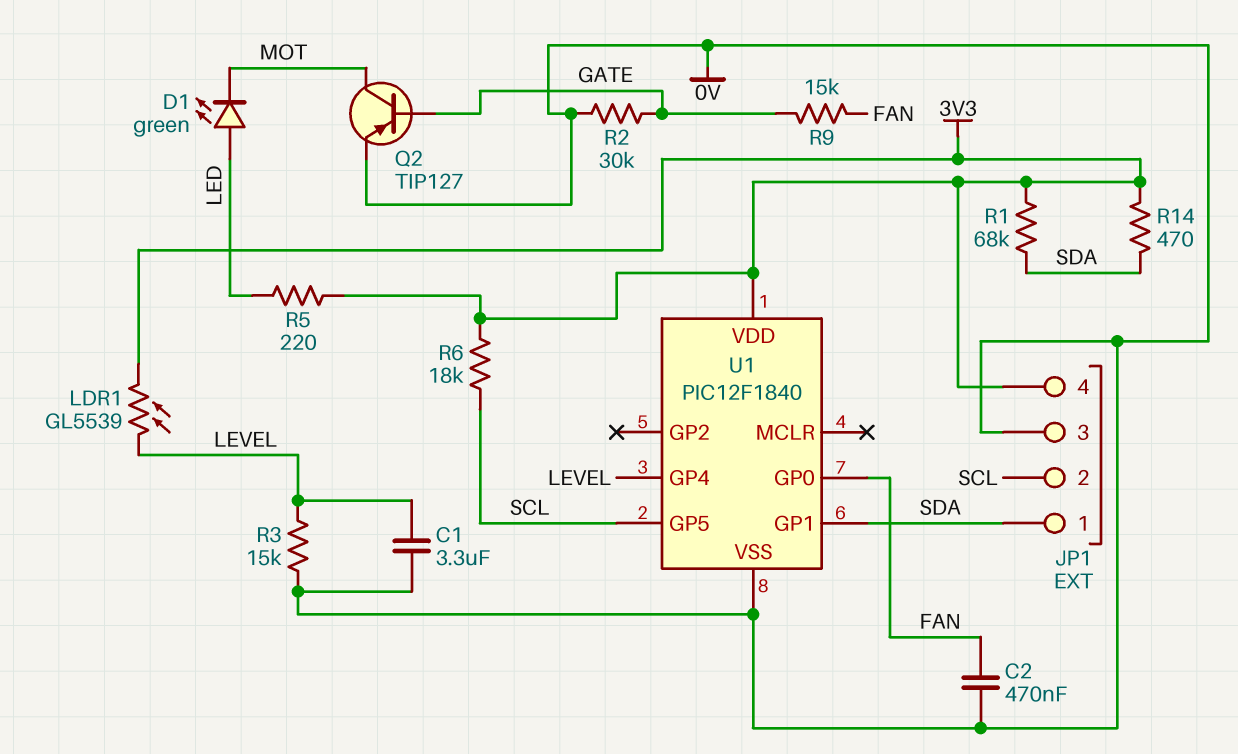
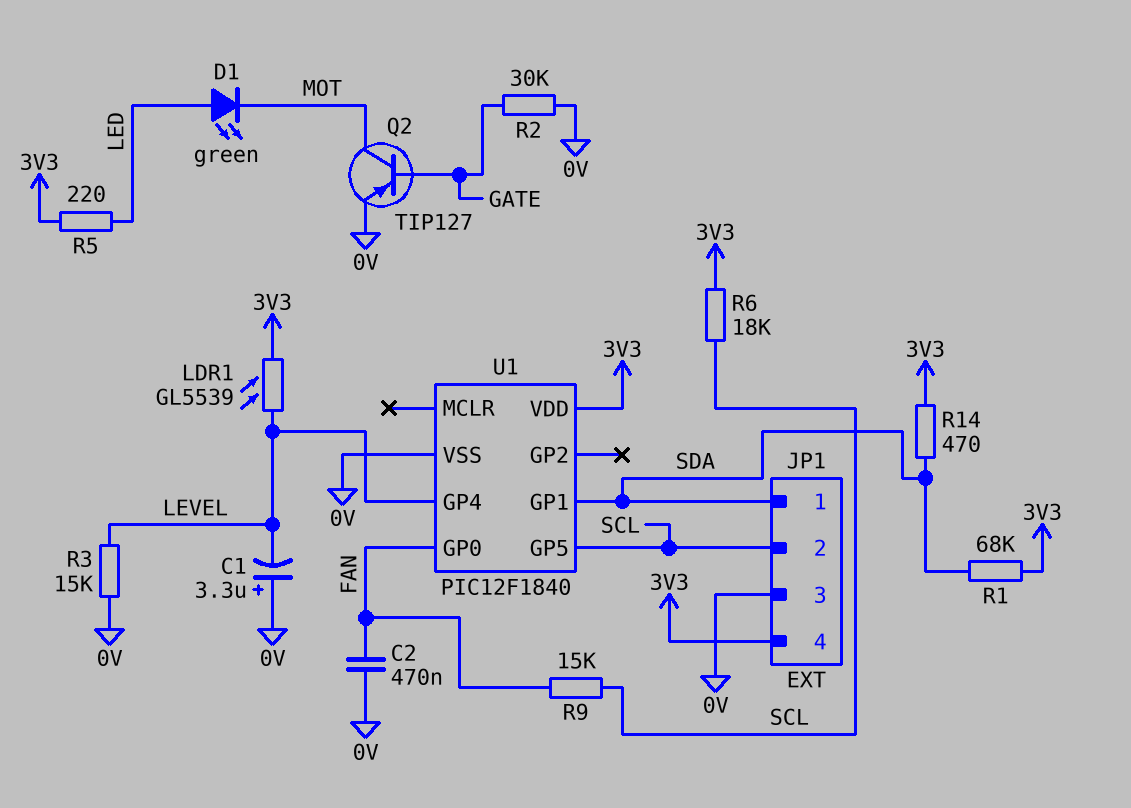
C1: 3.3uF (0V, LEVEL) -> 3.3uF (plus 0V, minus LEVEL)
R9: 15k (FAN, GATE) -> 15k (FAN, SCL)

